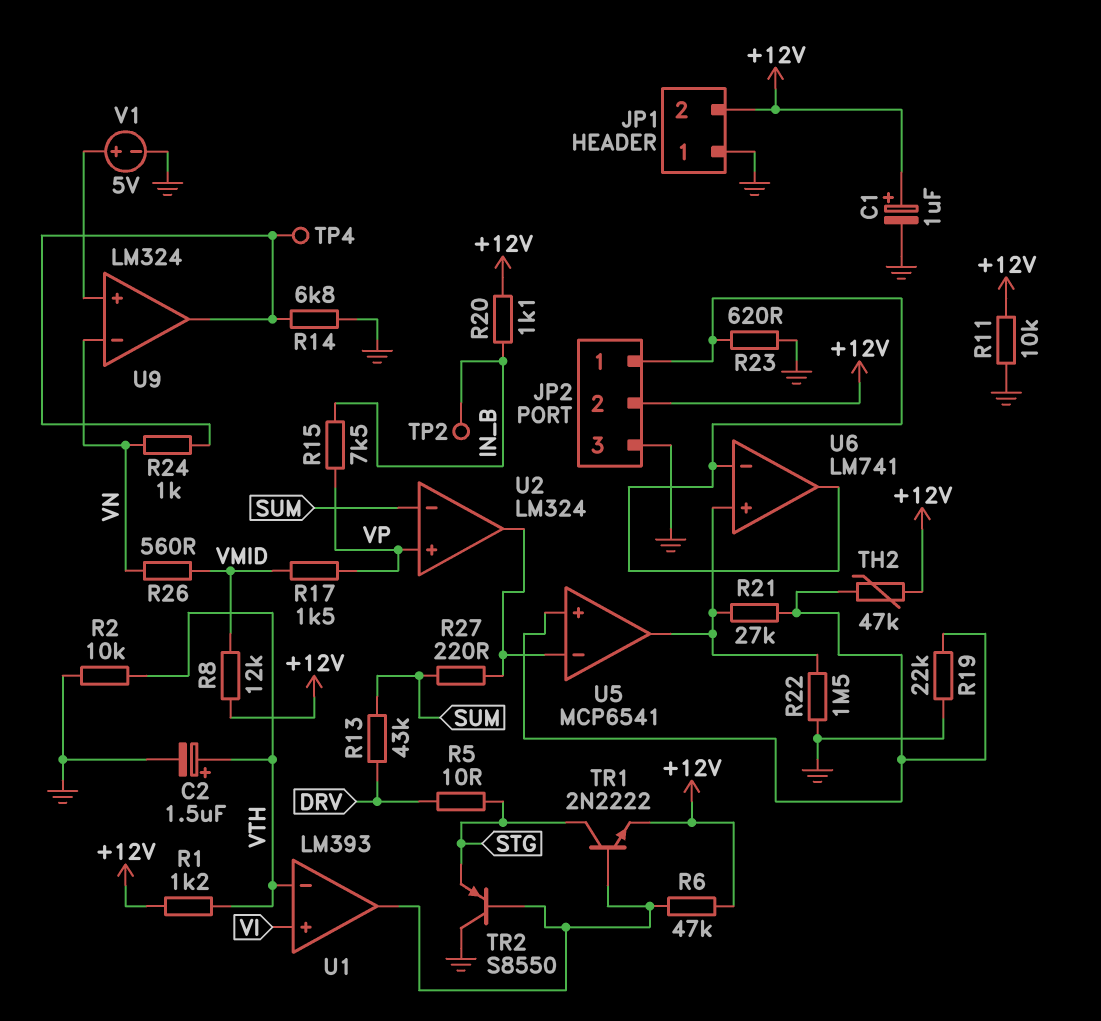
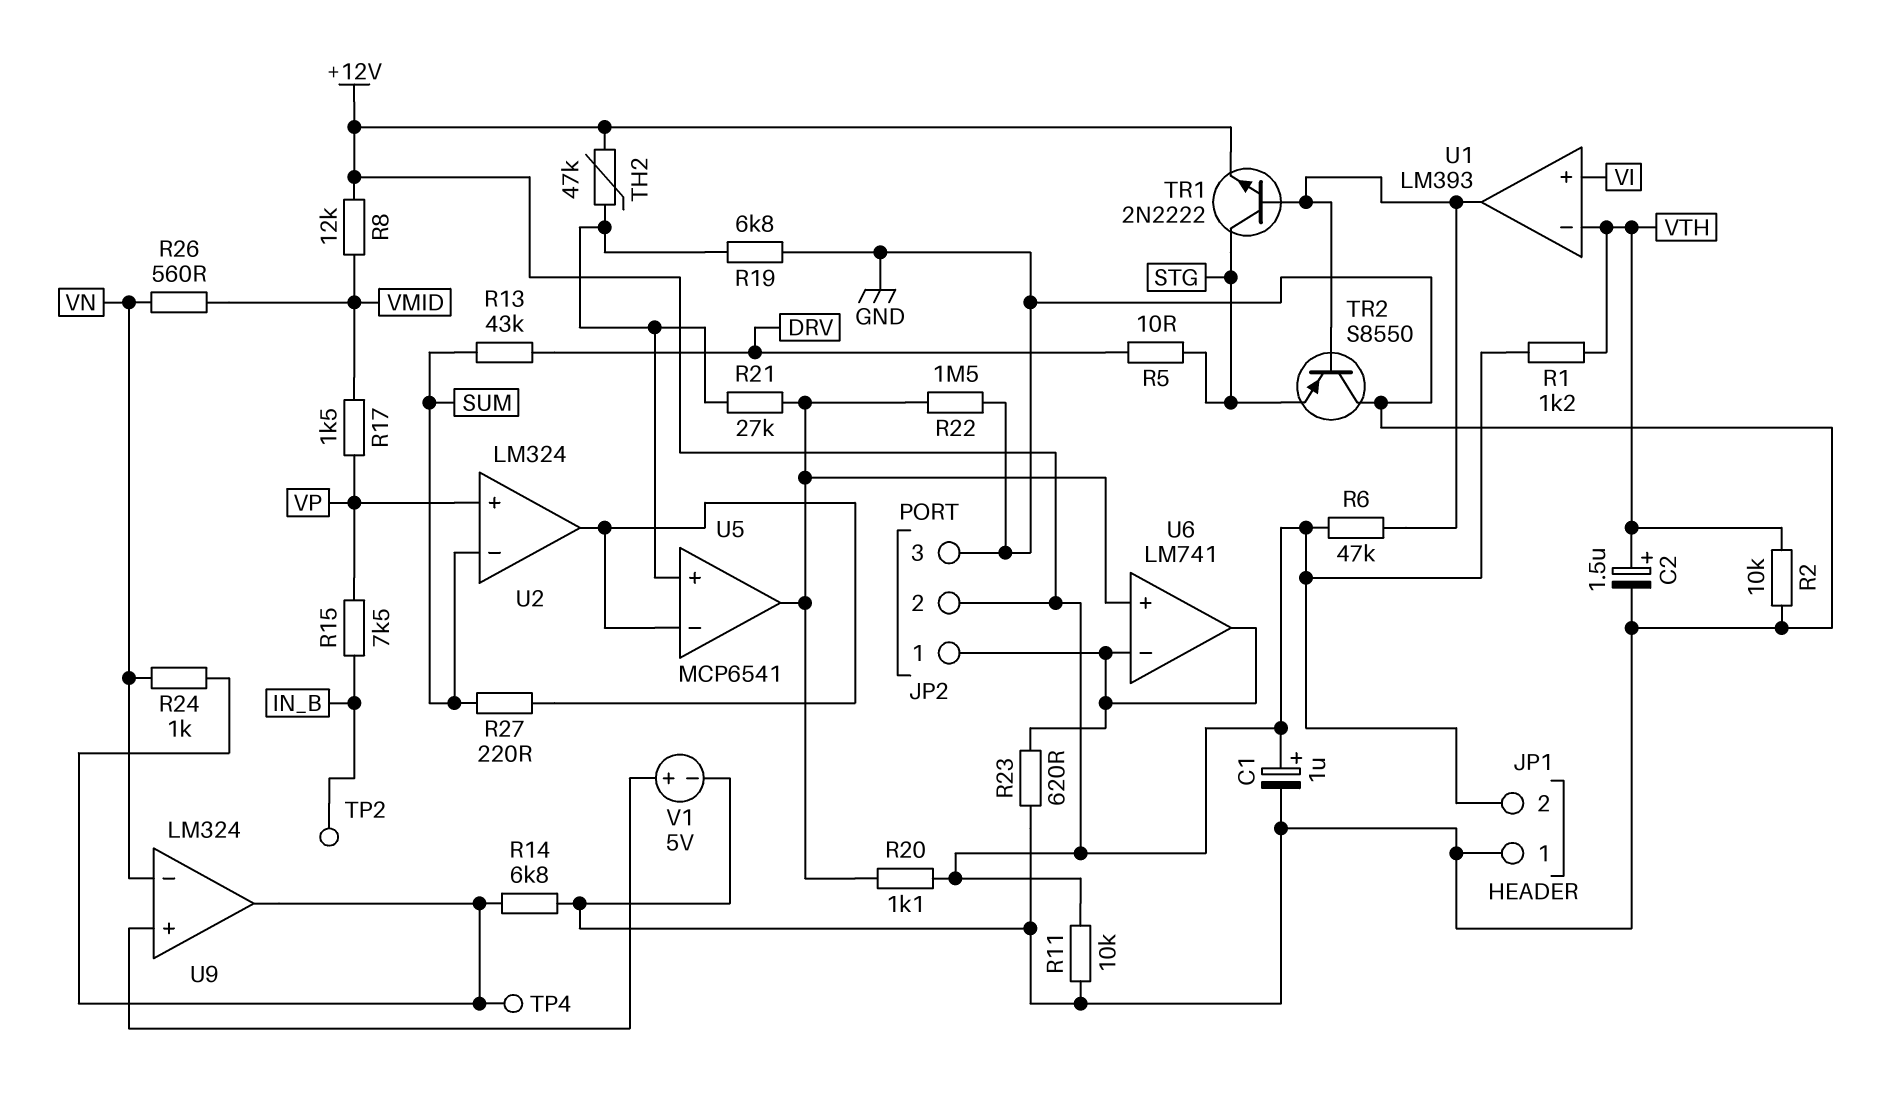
R19: 22k (GND, U5/in+) -> 6.8k (GND, U5/in+)
R20: 1.1k (+12V, IN_B) -> 1.1k (+12V, U5/out)

